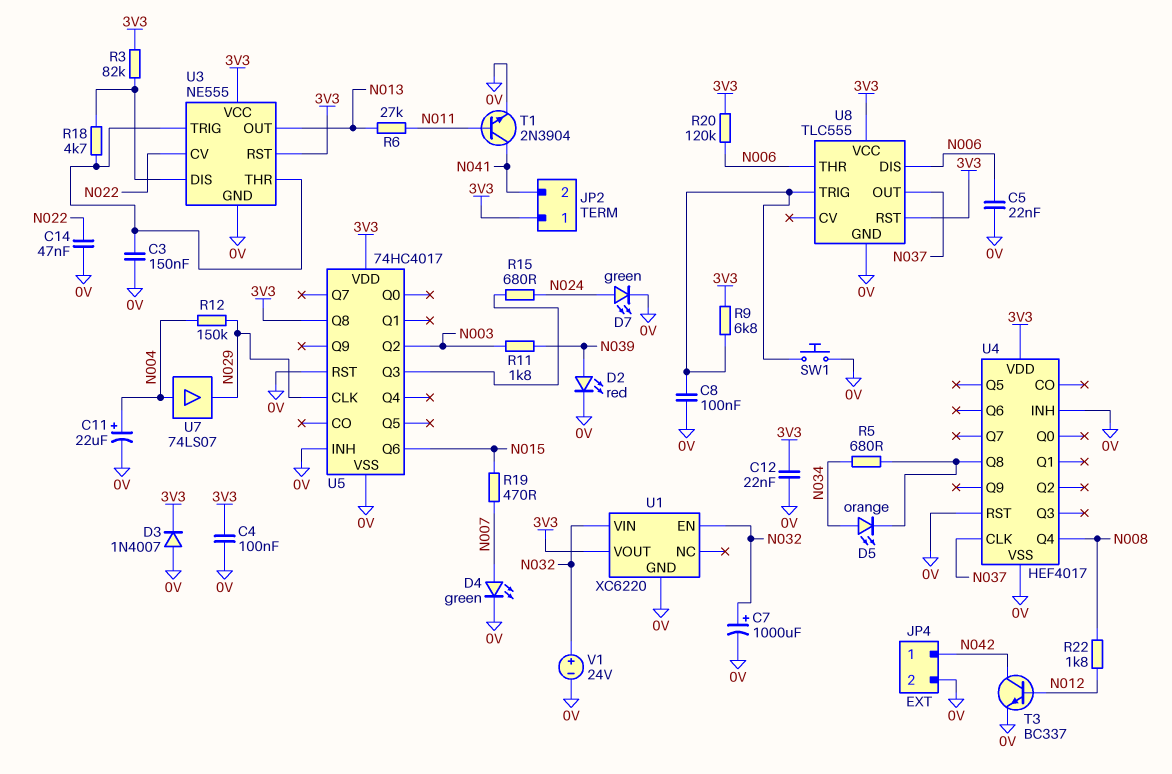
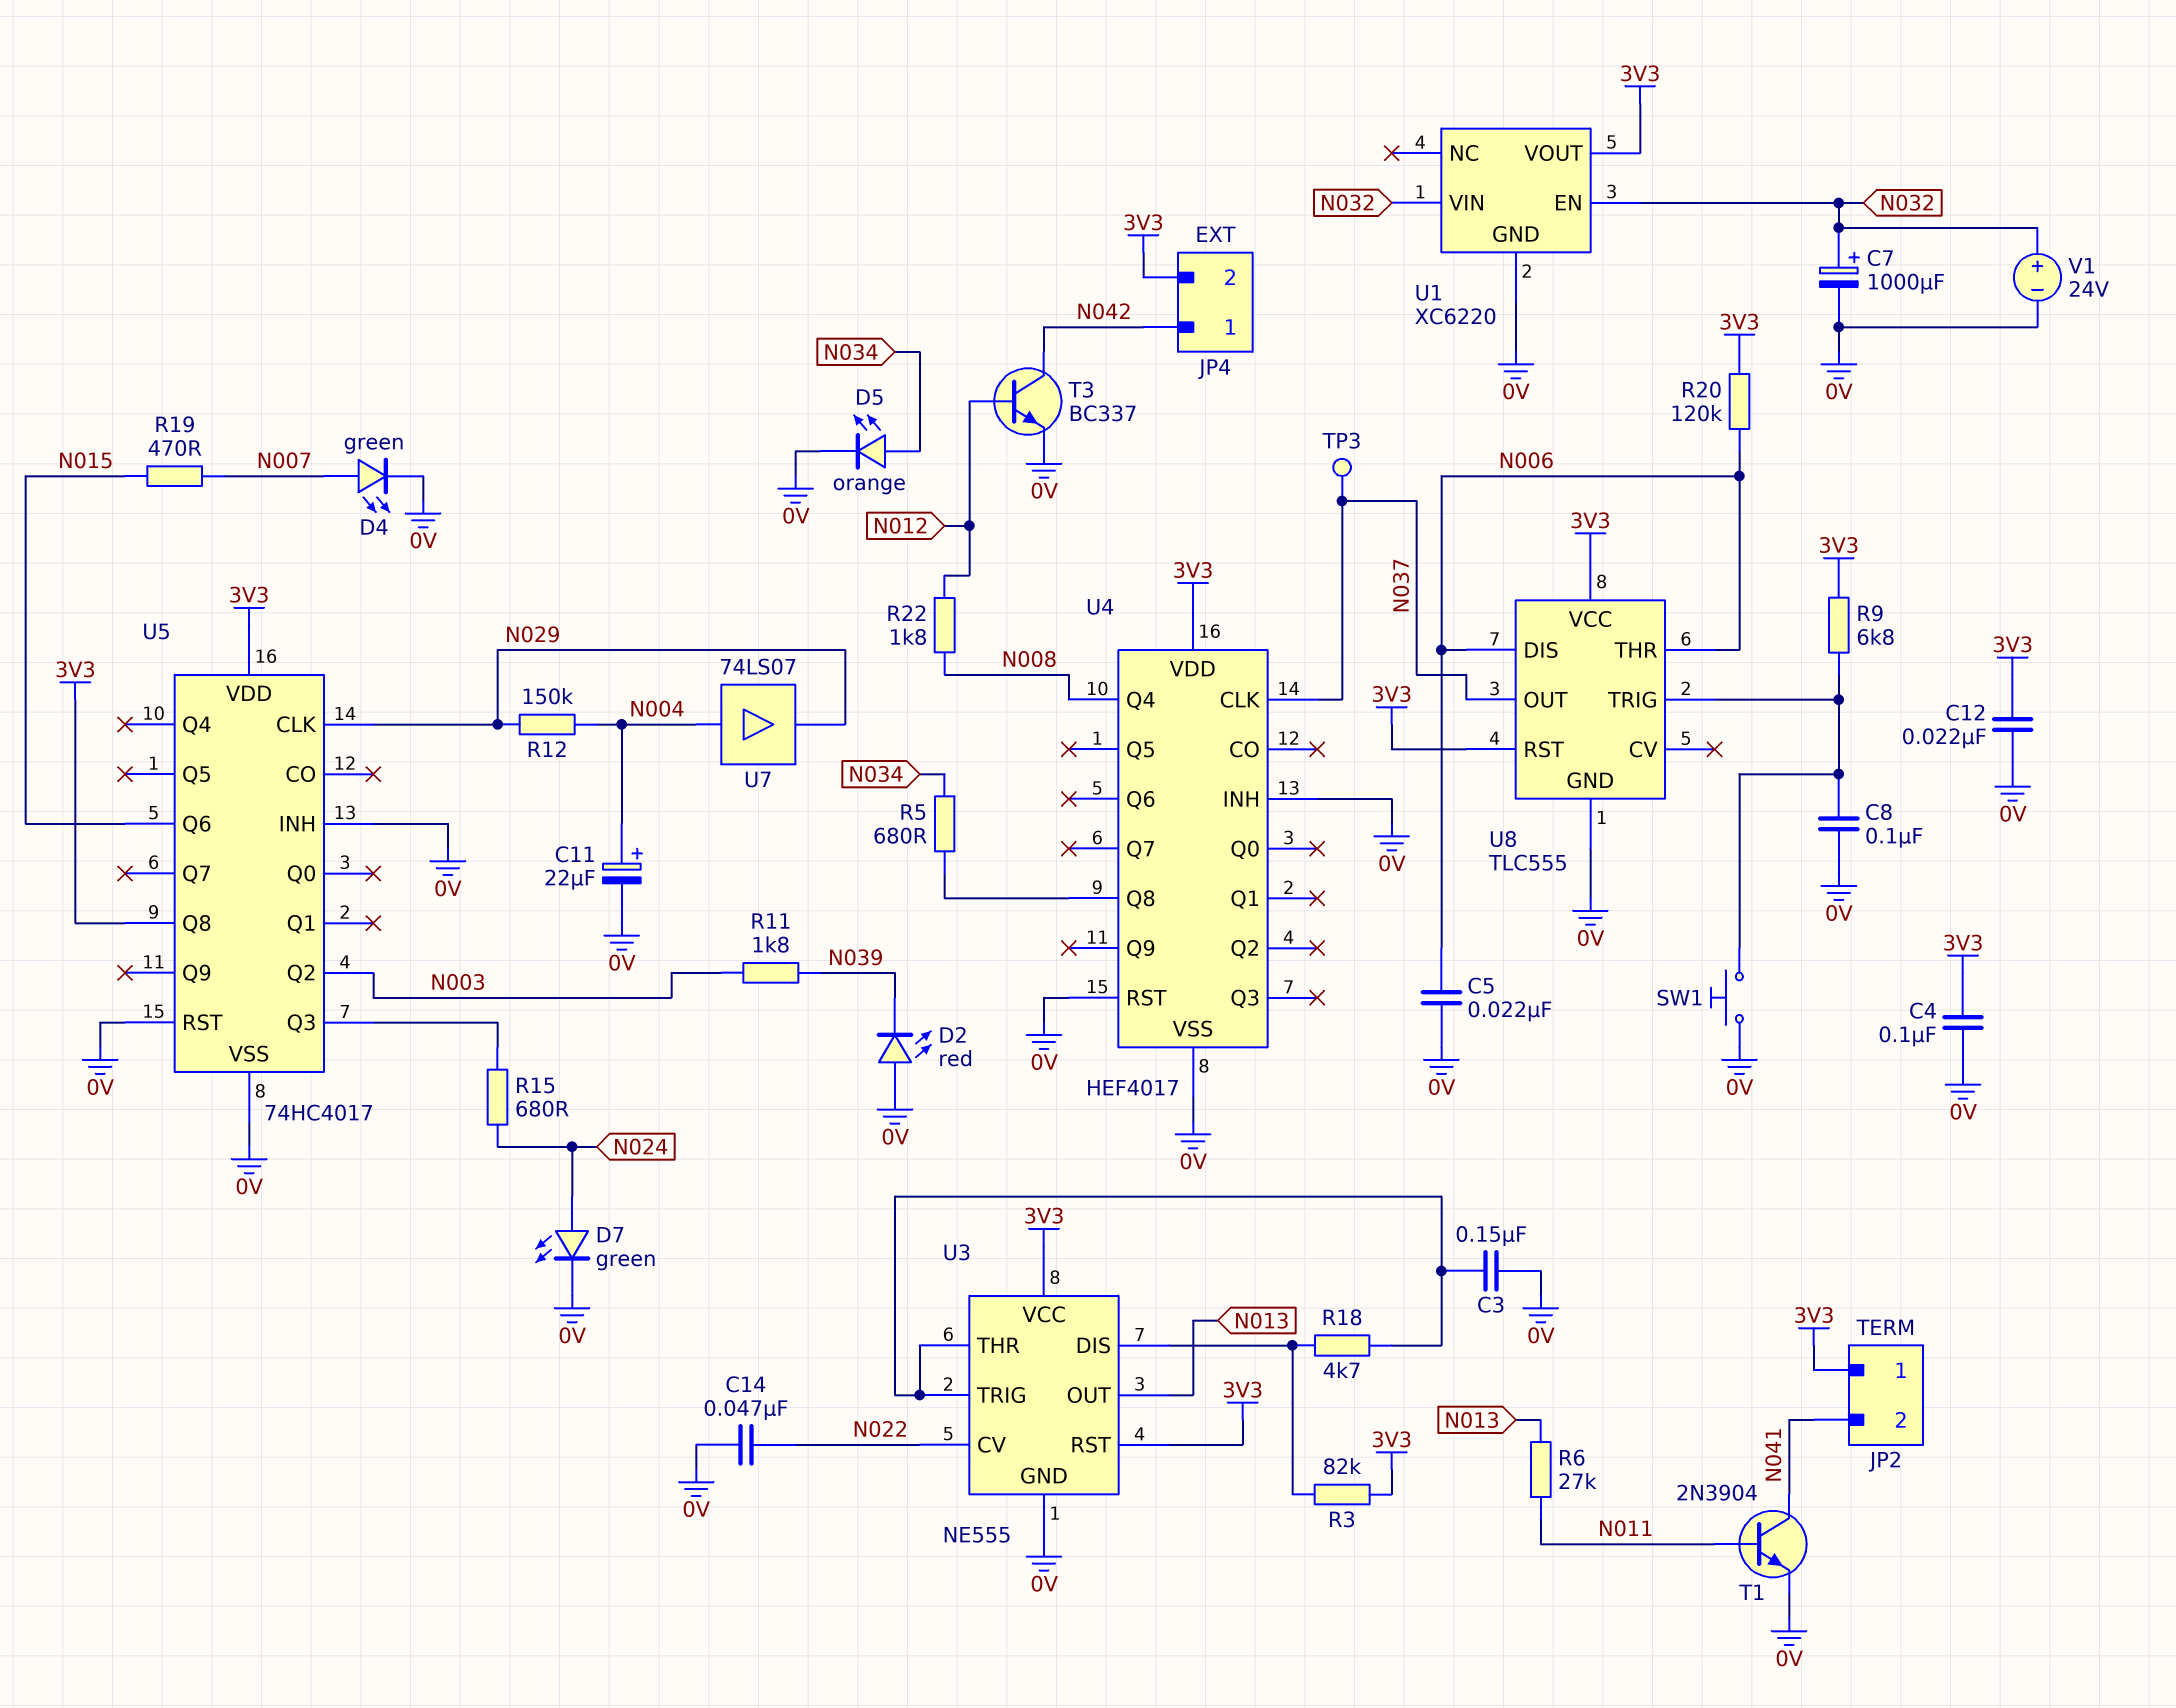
D2: LED red (A N039, K 0V) -> LED red (A 0V, K N039)
D3: diode 1N4007 (A 0V, K 3V3) -> none
D5: LED orange (A N034, K U4/Q8) -> LED orange (A N034, K 0V)
JP4 pin 2: 0V -> 3V3
TP3: none -> test point (N037)

